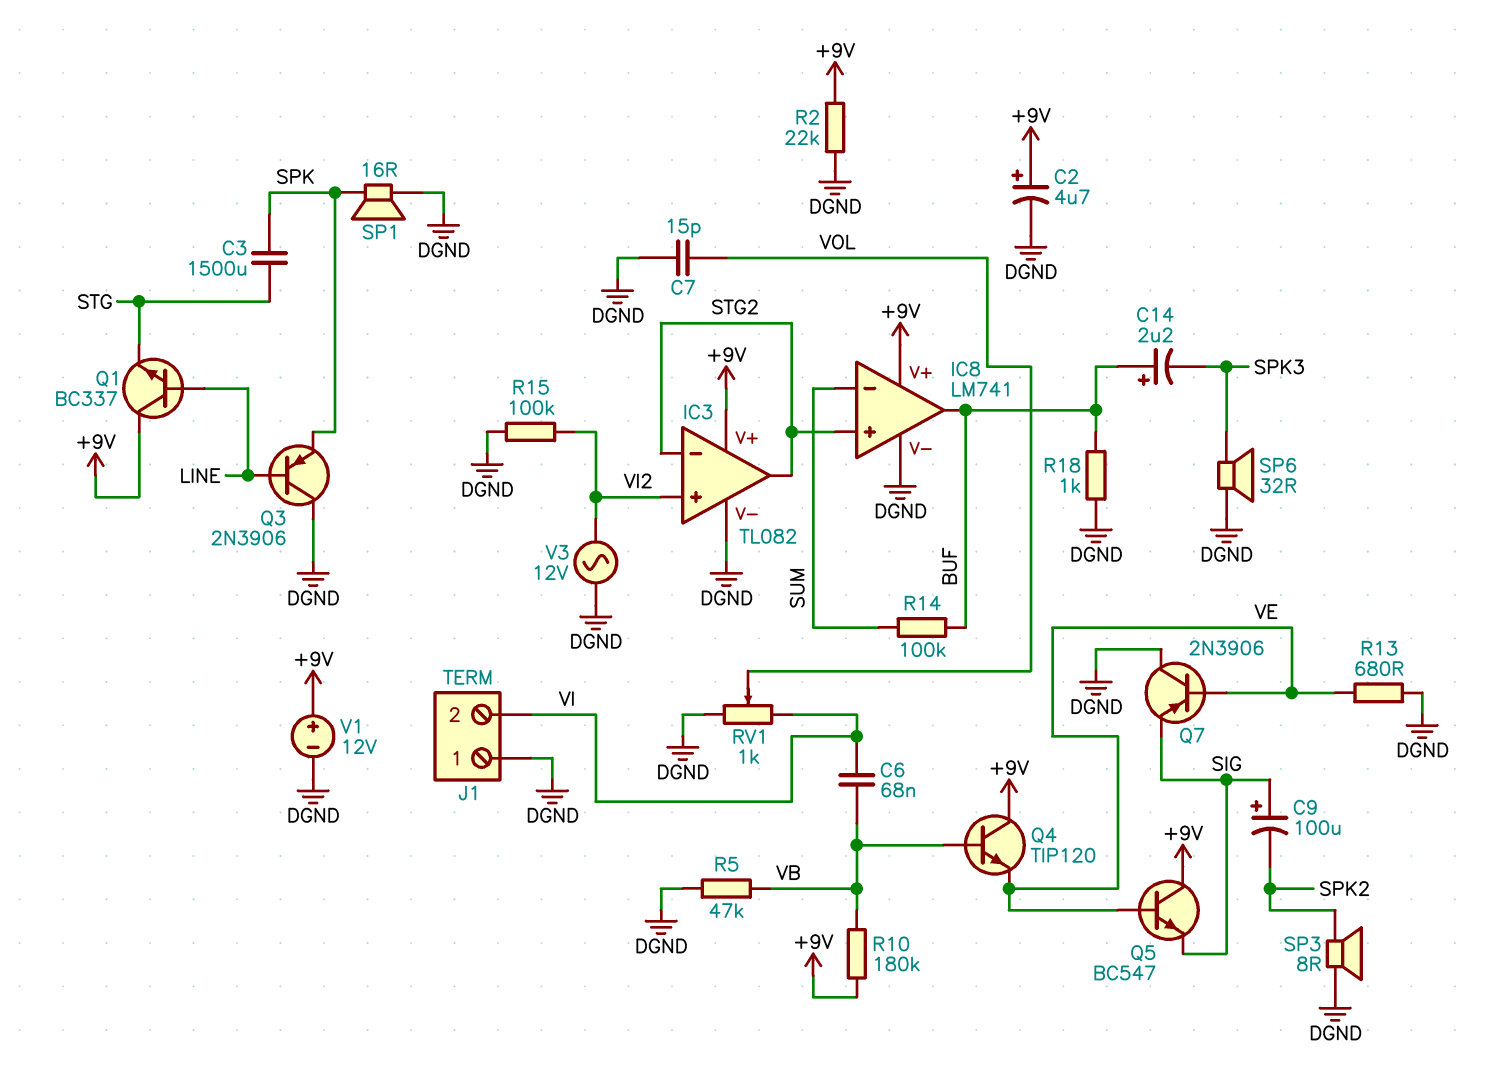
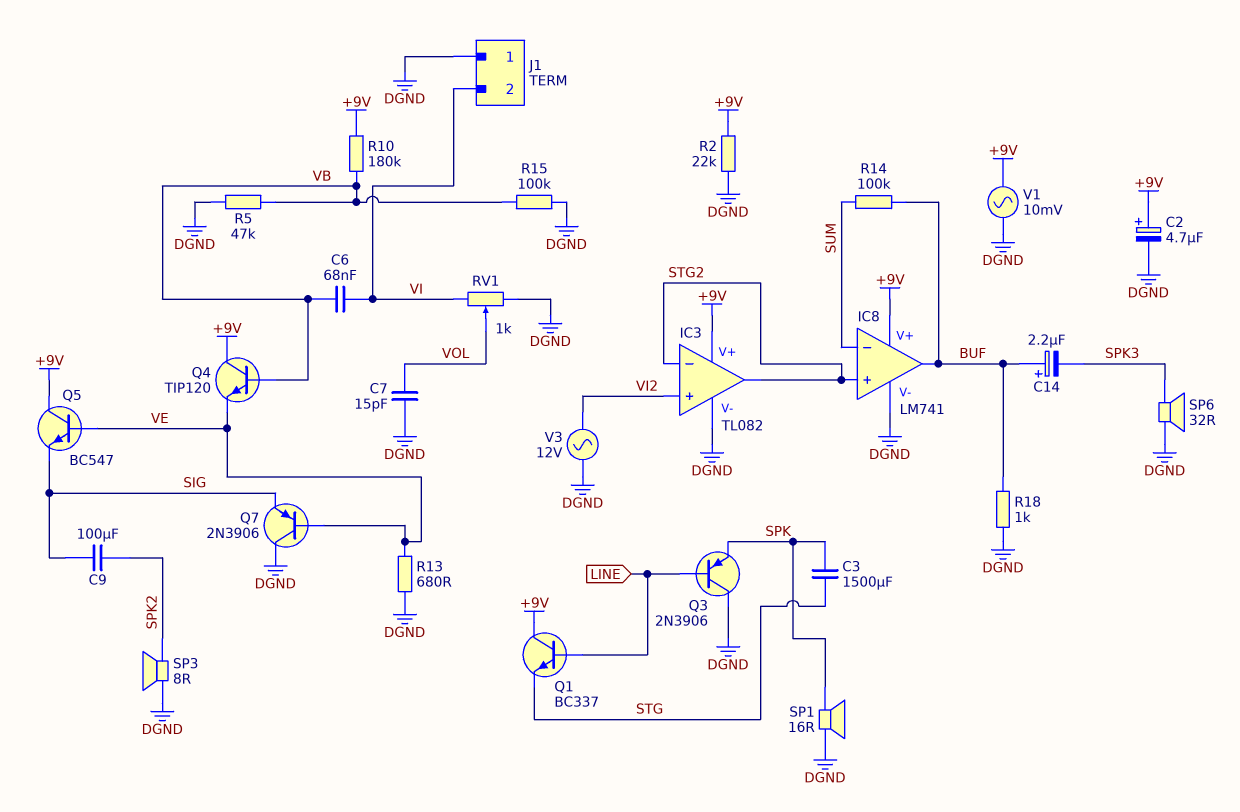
C9: 100uF (plus SIG, minus SPK2) -> 100uF (SIG, SPK2)
R15: 100k (DGND, VI2) -> 100k (DGND, VB)
V1: 12V (plus +9V, minus DGND) -> AC 10mV (+9V, DGND)

